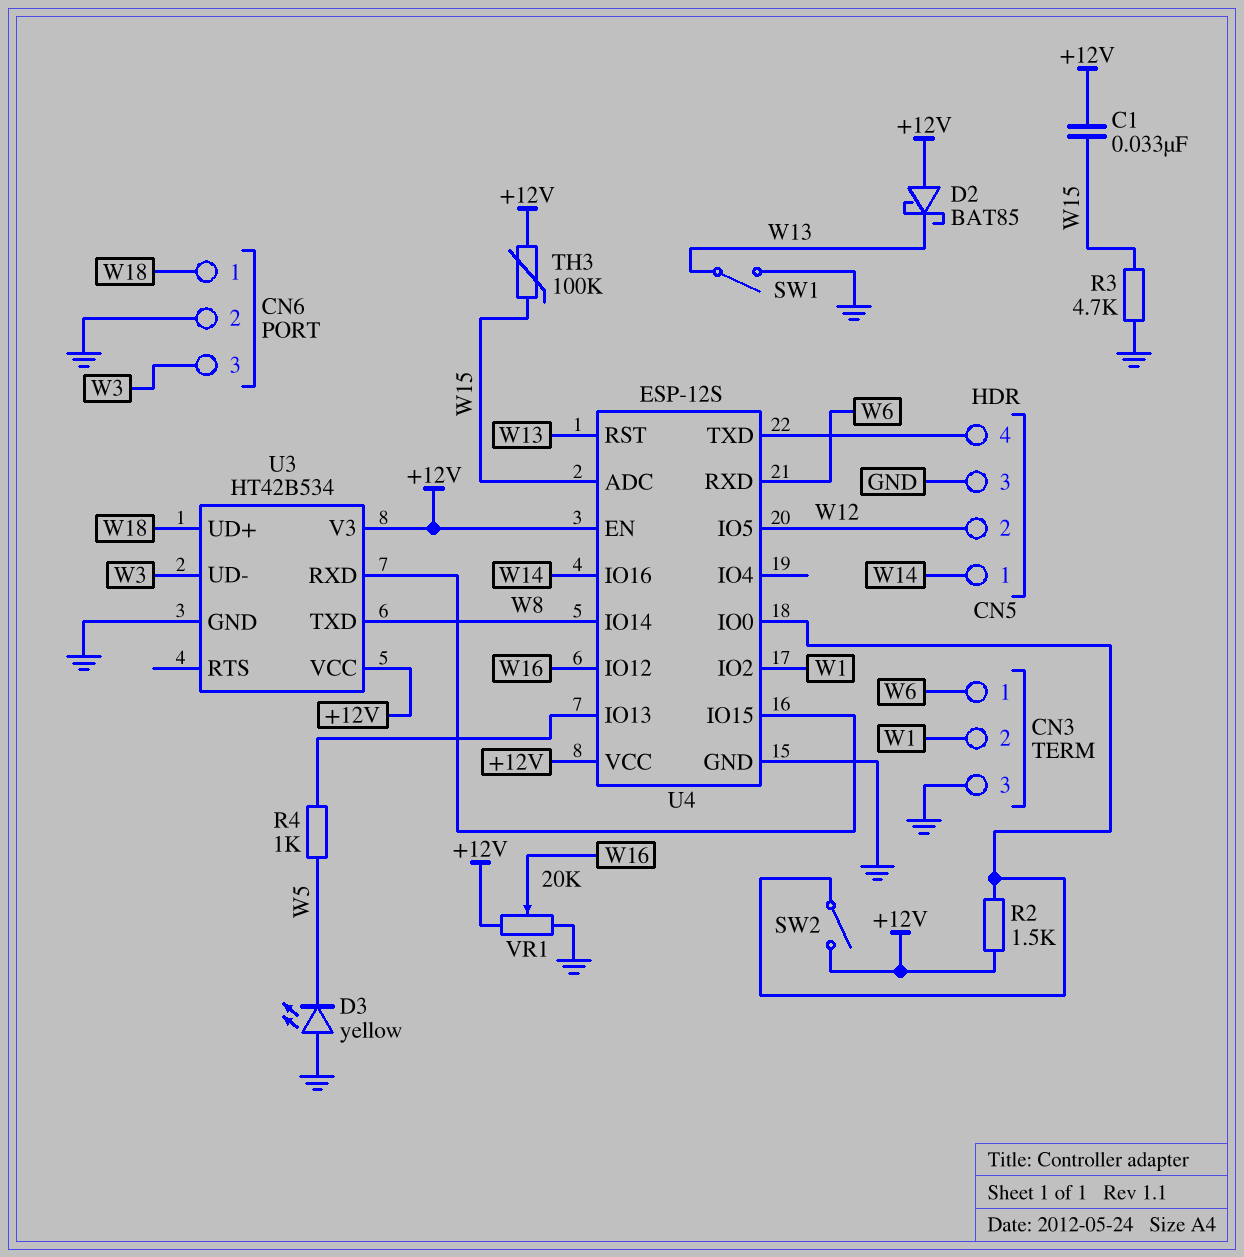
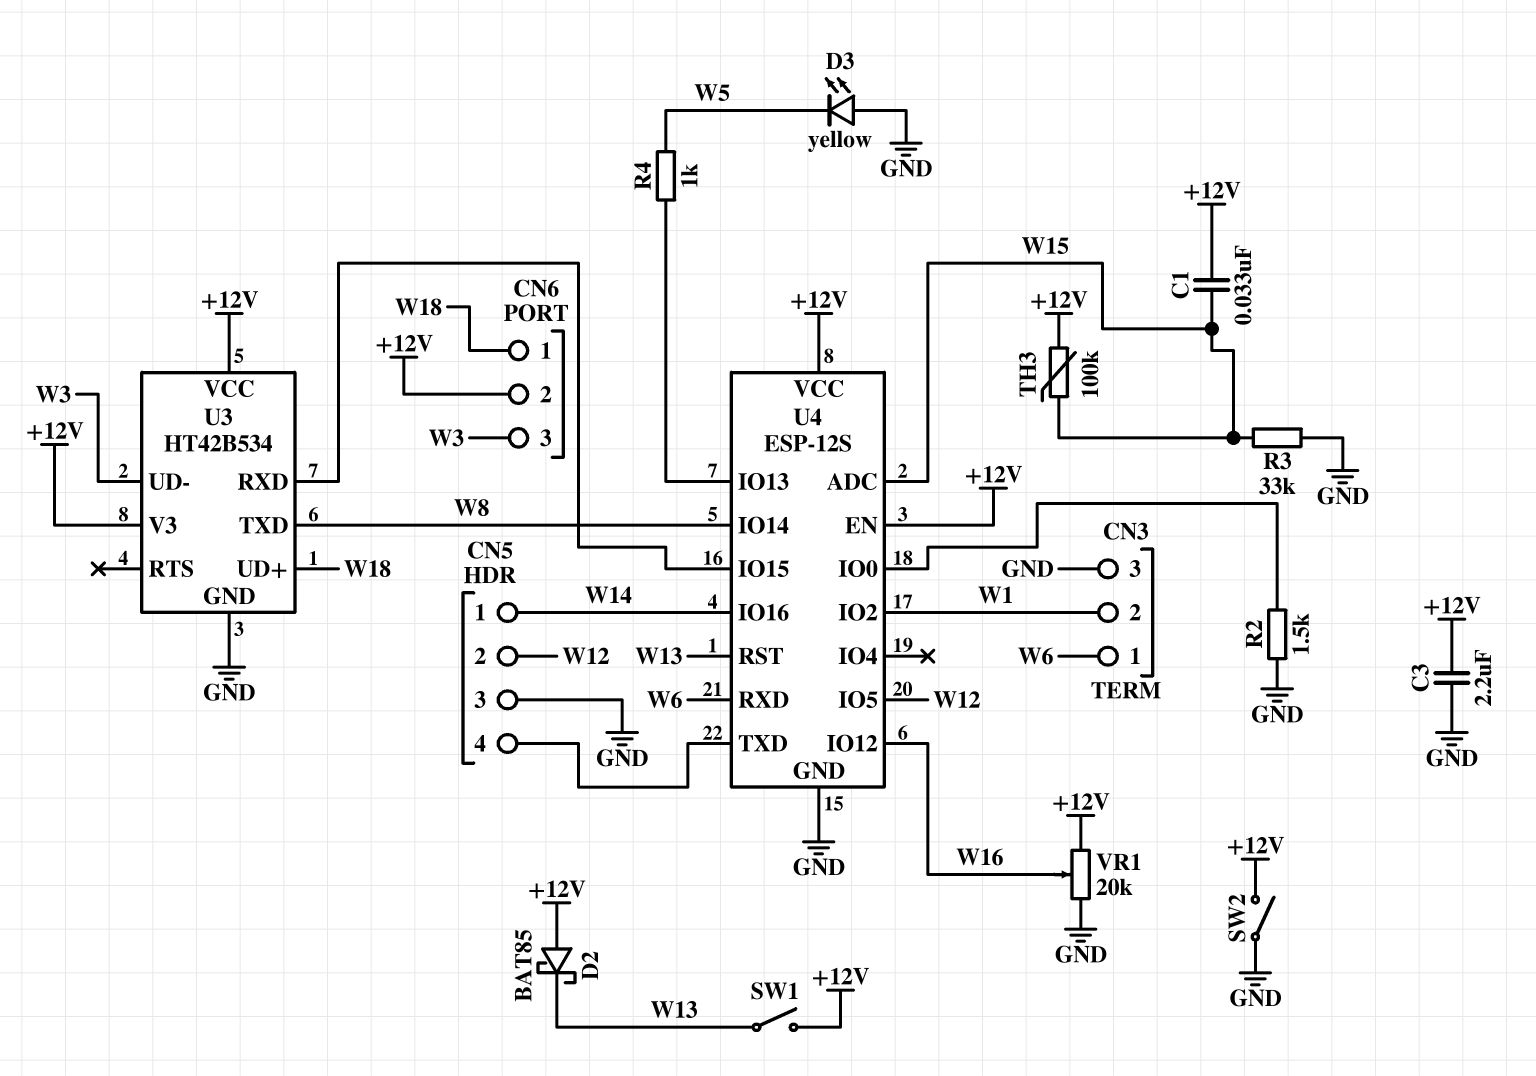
C3: none -> 2.2uF (+12V, GND)
CN6 pin 2: GND -> +12V
R2: 1.5k (+12V, U4/IO0) -> 1.5k (GND, U4/IO0)
R3: 4.7k (GND, W15) -> 33k (GND, W15)
SW1: switch (GND, W13) -> switch (+12V, W13)
SW2: switch (+12V, U4/IO0) -> switch (+12V, GND)

